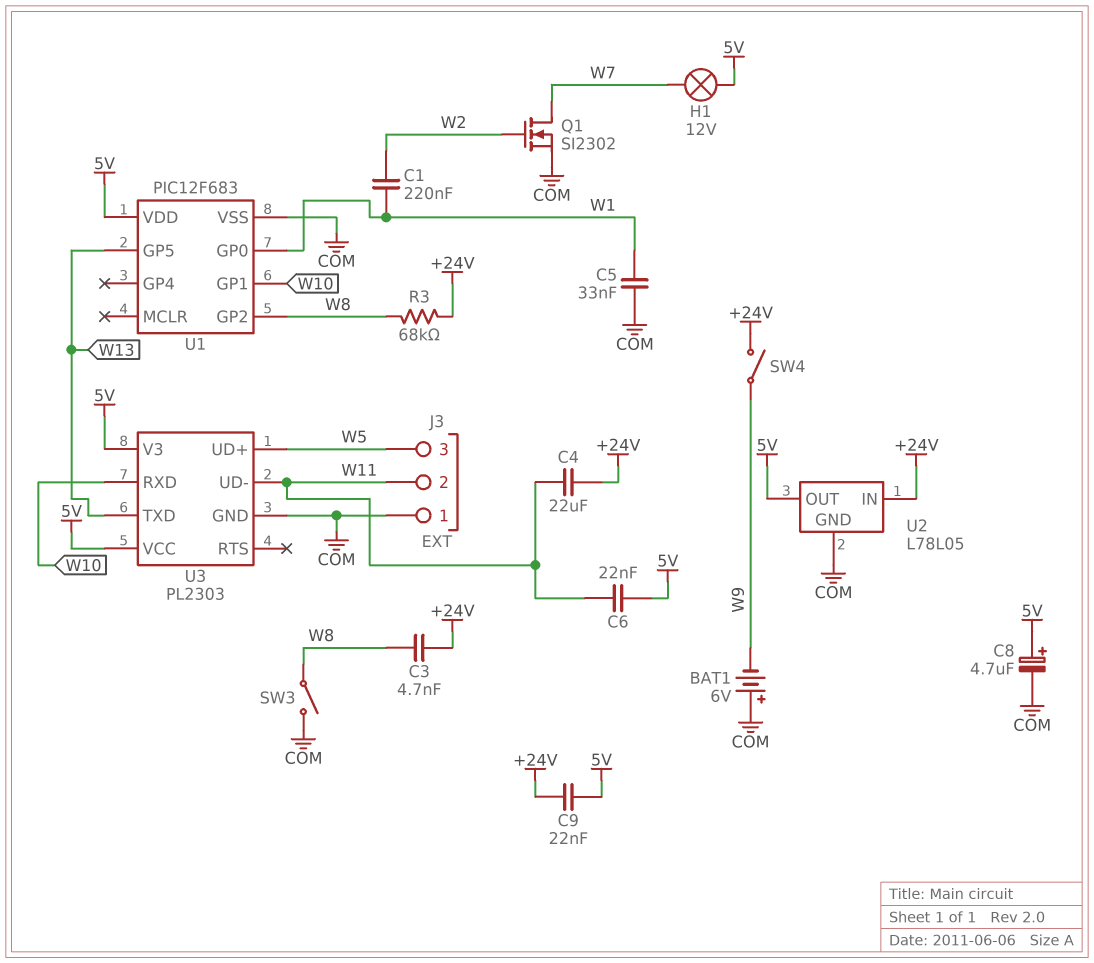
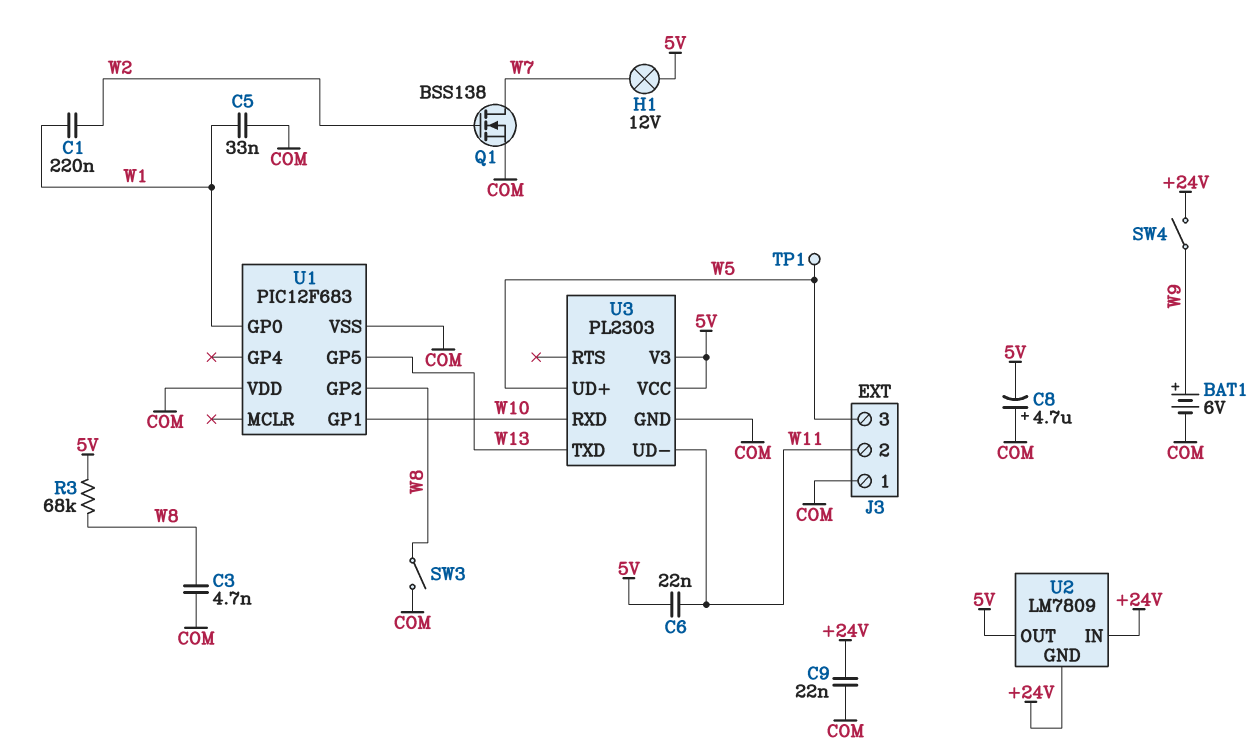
BAT1: 6V (plus COM, minus W9) -> 6V (plus W9, minus COM)
C3: 4.7nF (+24V, W8) -> 4.7nF (COM, W8)
C4: 22uF (+24V, W11) -> none
C8: 4.7uF (plus 5V, minus COM) -> 4.7uF (plus COM, minus 5V)
C9: 22nF (+24V, 5V) -> 22nF (+24V, COM)
Q1: NMOS SI2302 (G W2, D W7, S COM) -> NMOS BSS138 (G W2, D W7, S COM)
R3: 68k (+24V, W8) -> 68k (5V, W8)
TP1: none -> test point (W5)
U1 pin VDD: 5V -> COM
U2: L78L05 -> LM7809
U2 pin GND: COM -> +24V

